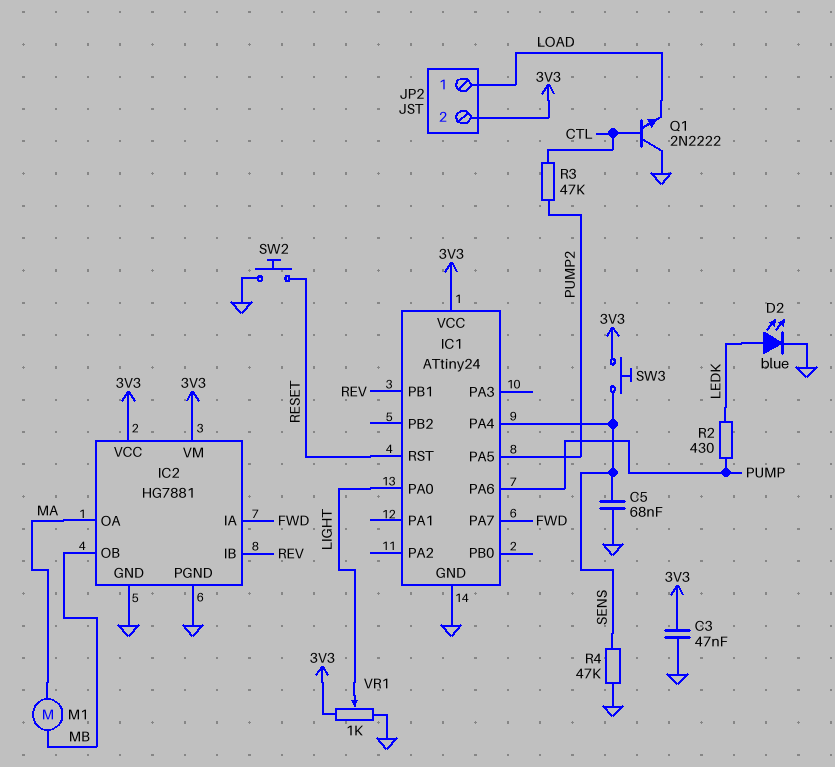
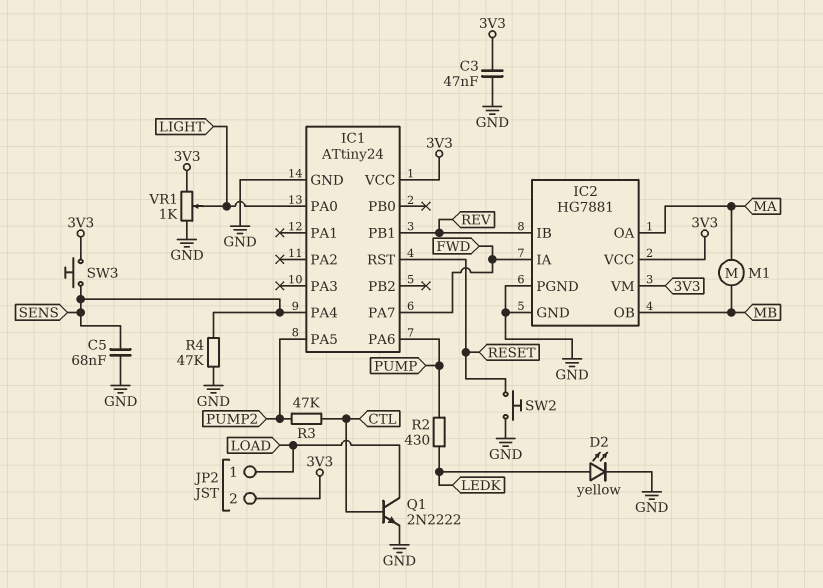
D2: LED blue (A LEDK, K GND) -> LED yellow (A LEDK, K GND)
Q1: NPN 2N2222 (B CTL, C GND, E LOAD) -> NPN 2N2222 (B CTL, C LOAD, E GND)

